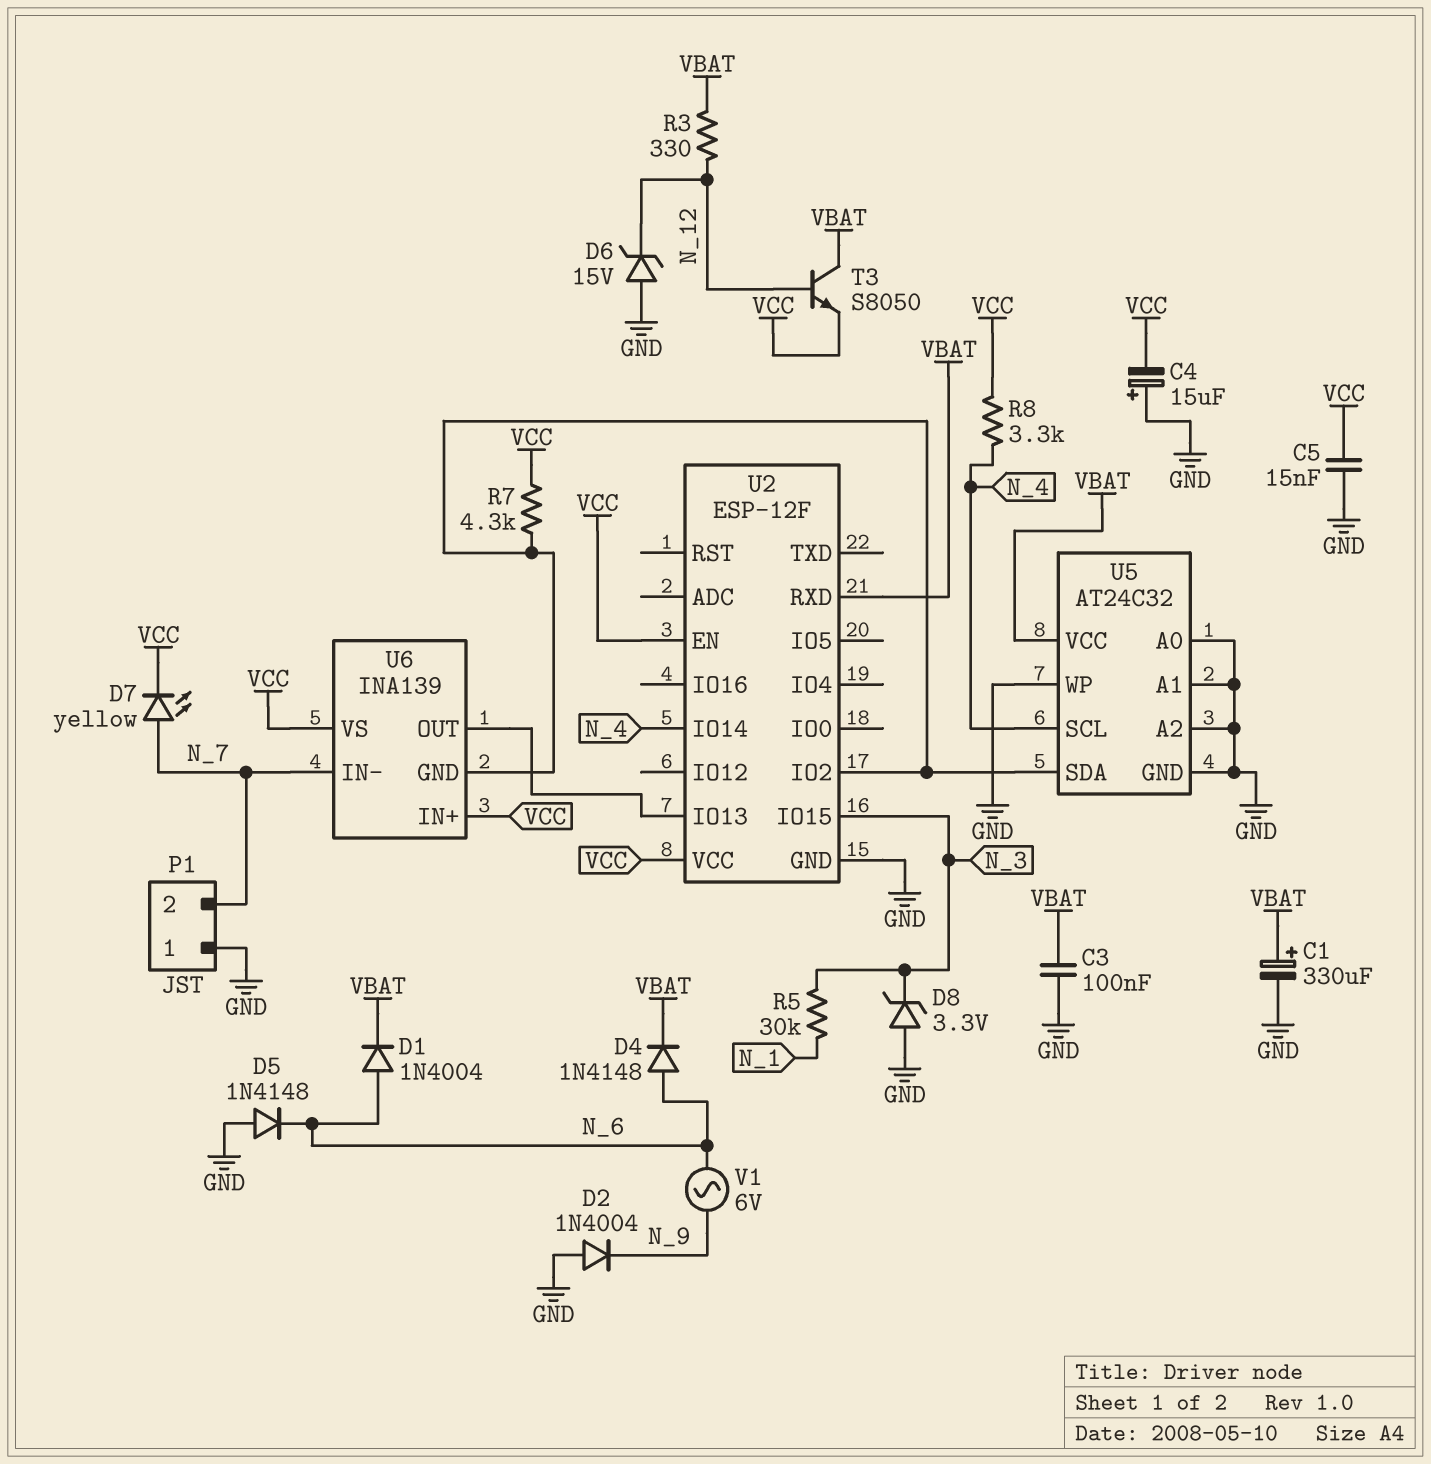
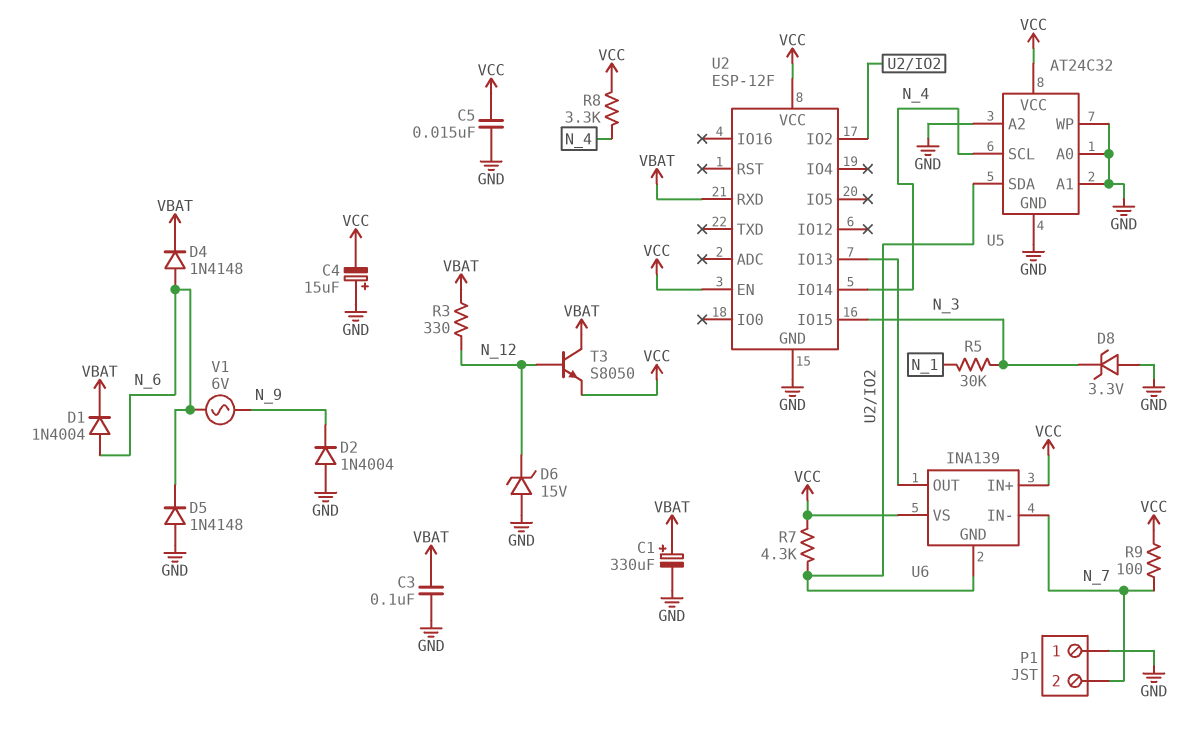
D7: LED yellow (A N_7, K VCC) -> none
R9: none -> 100 (N_7, VCC)
U5 pin VCC: VBAT -> VCC

